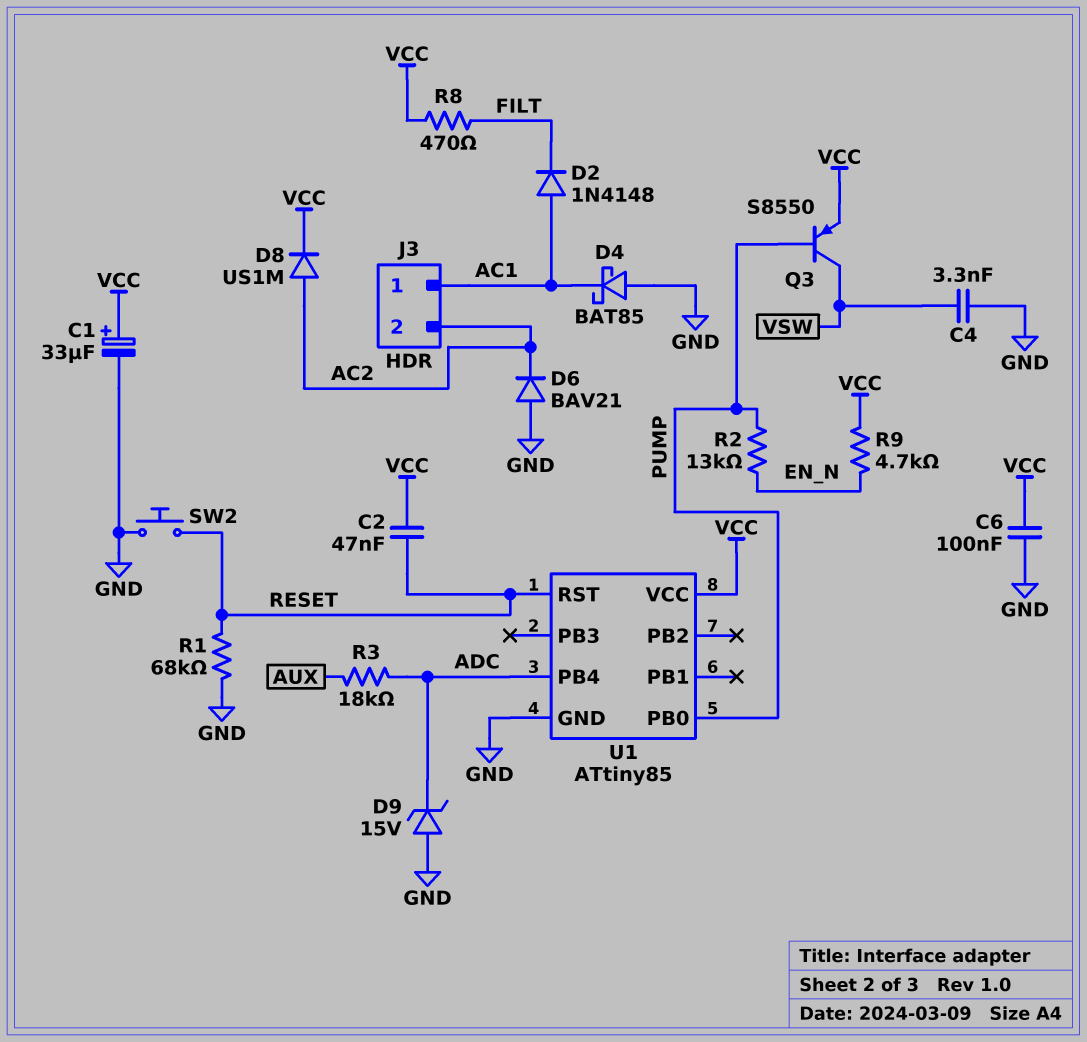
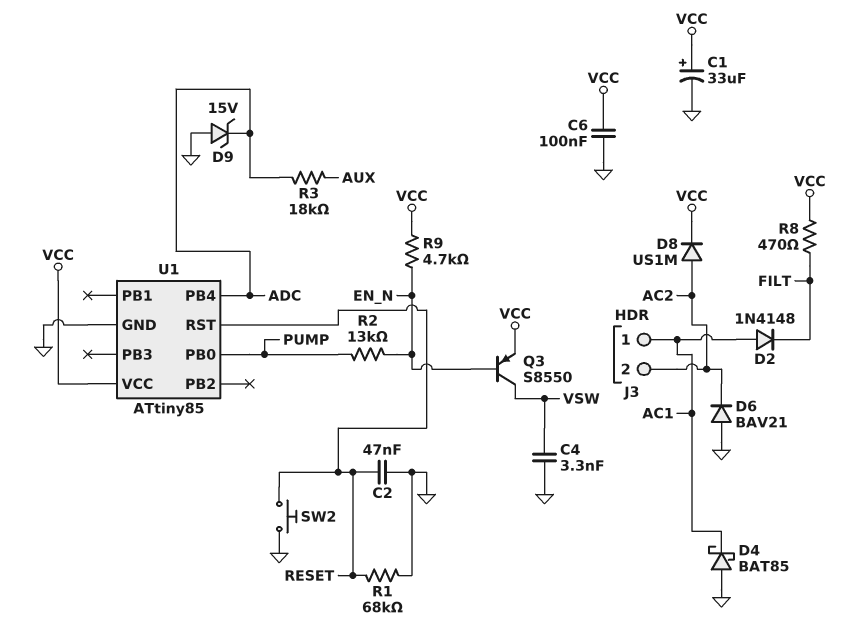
C2: 47nF (RESET, VCC) -> 47nF (GND, RESET)
Q3: PNP S8550 (B PUMP, C VSW, E VCC) -> PNP S8550 (B EN_N, C VSW, E VCC)

